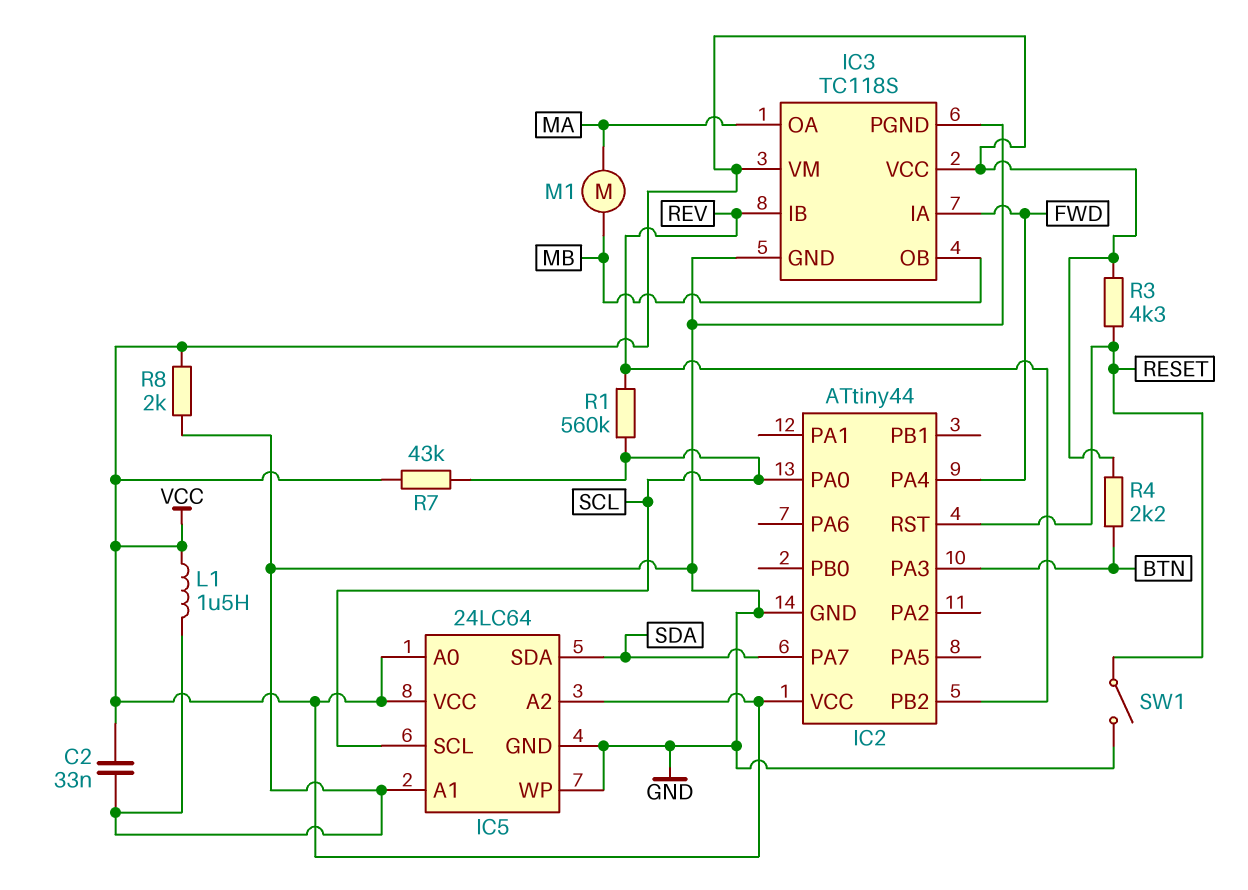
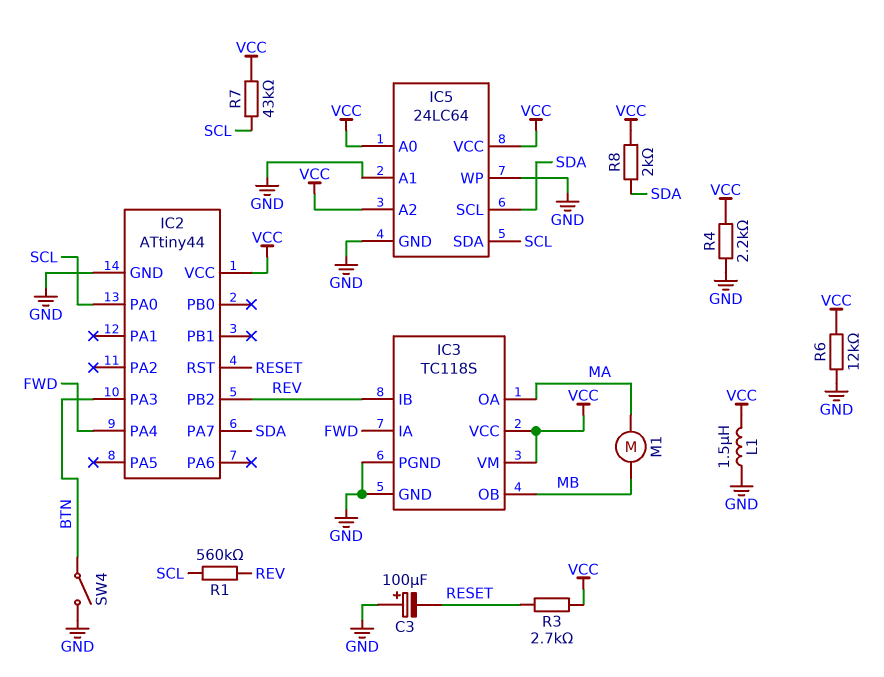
C2: 33nF (GND, VCC) -> none
C3: none -> 100uF (plus GND, minus RESET)
IC5 pin SCL: SCL -> SDA
IC5 pin SDA: SDA -> SCL
R3: 4.3k (RESET, VCC) -> 2.7k (RESET, VCC)
R4: 2.2k (BTN, VCC) -> 2.2k (GND, VCC)
R6: none -> 12k (GND, VCC)
R8: 2k (GND, VCC) -> 2k (SDA, VCC)
SW1: switch (GND, RESET) -> none
SW4: none -> switch (BTN, GND)

